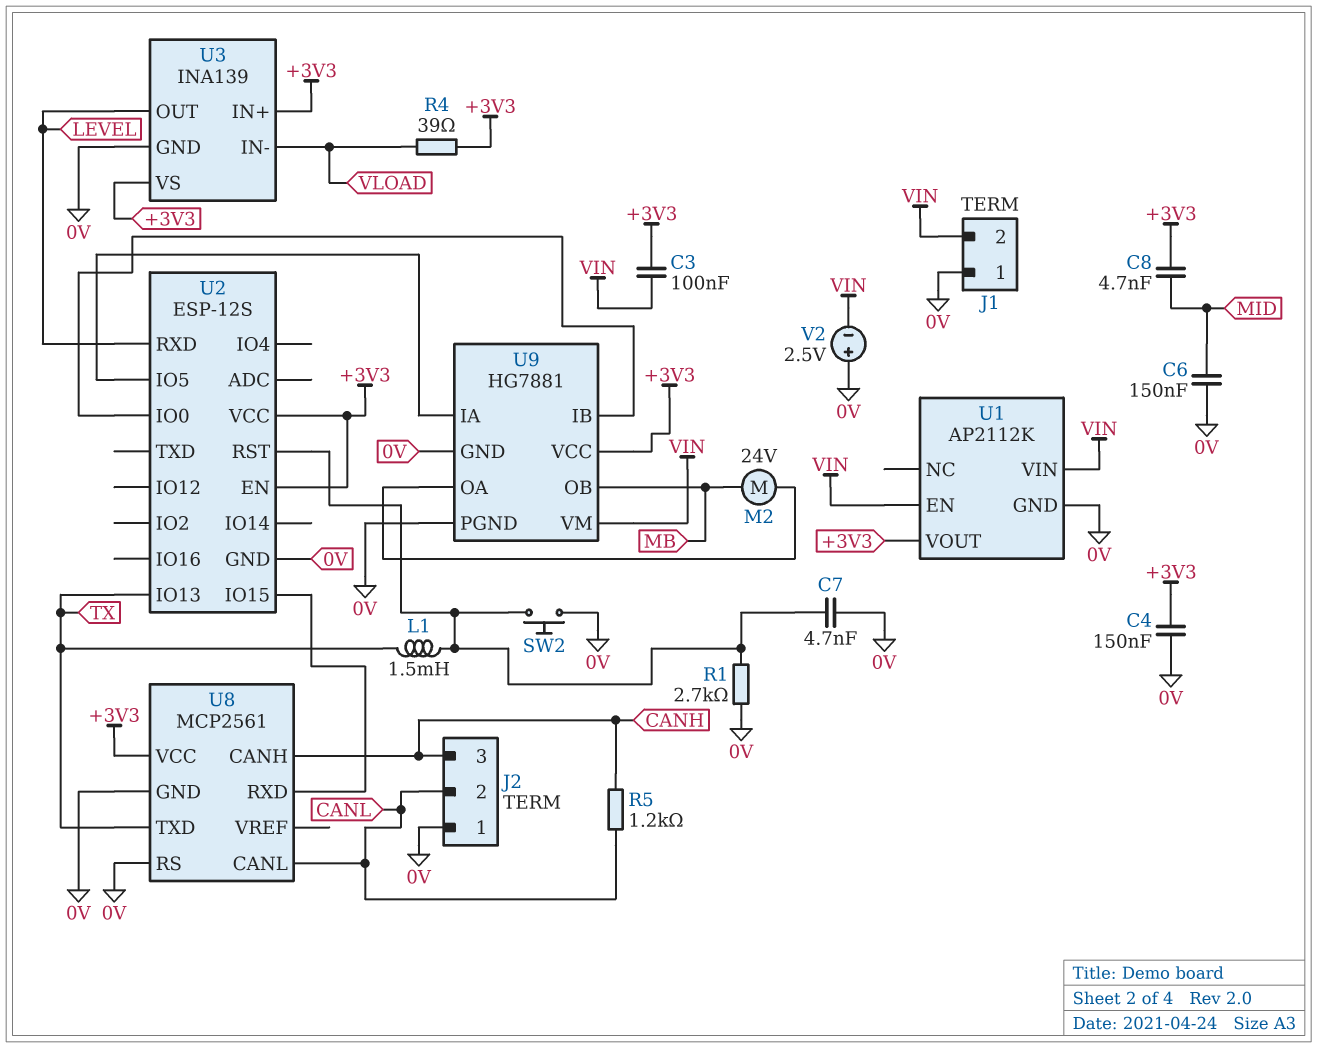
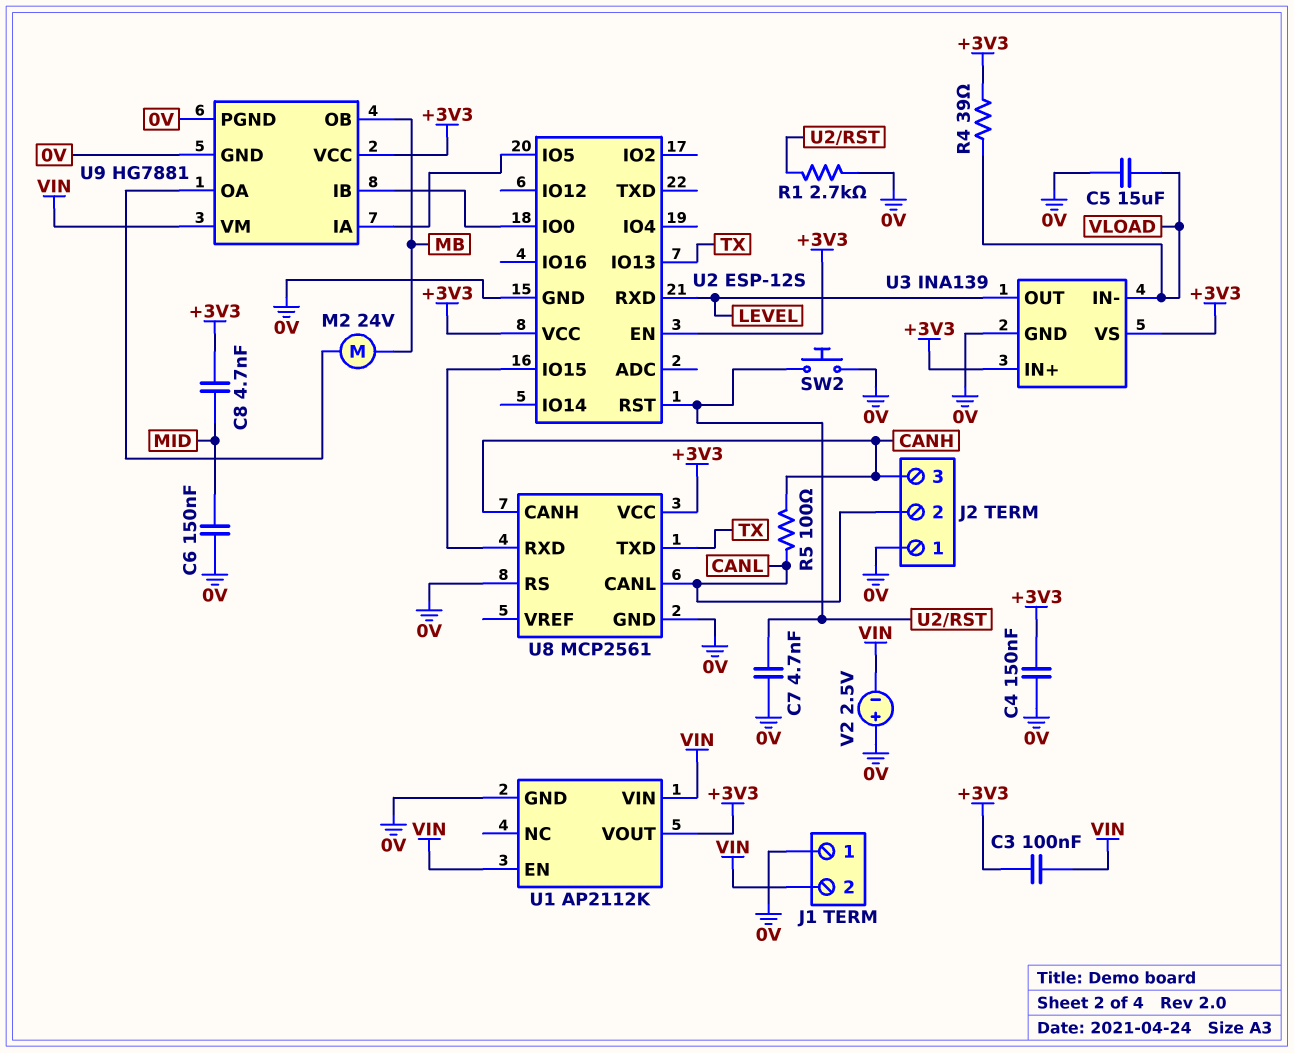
C5: none -> 15uF (0V, VLOAD)
L1: 1.5mH (TX, U2/RST) -> none
R5: 1.2k (CANH, CANL) -> 100 (CANH, CANL)

